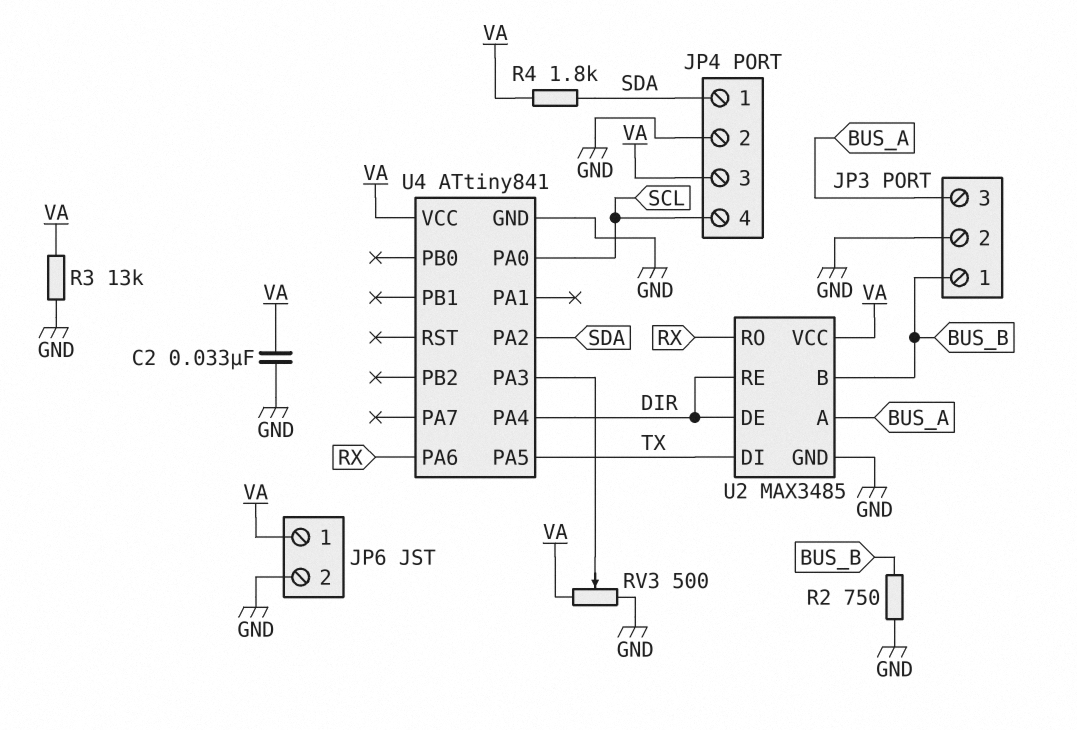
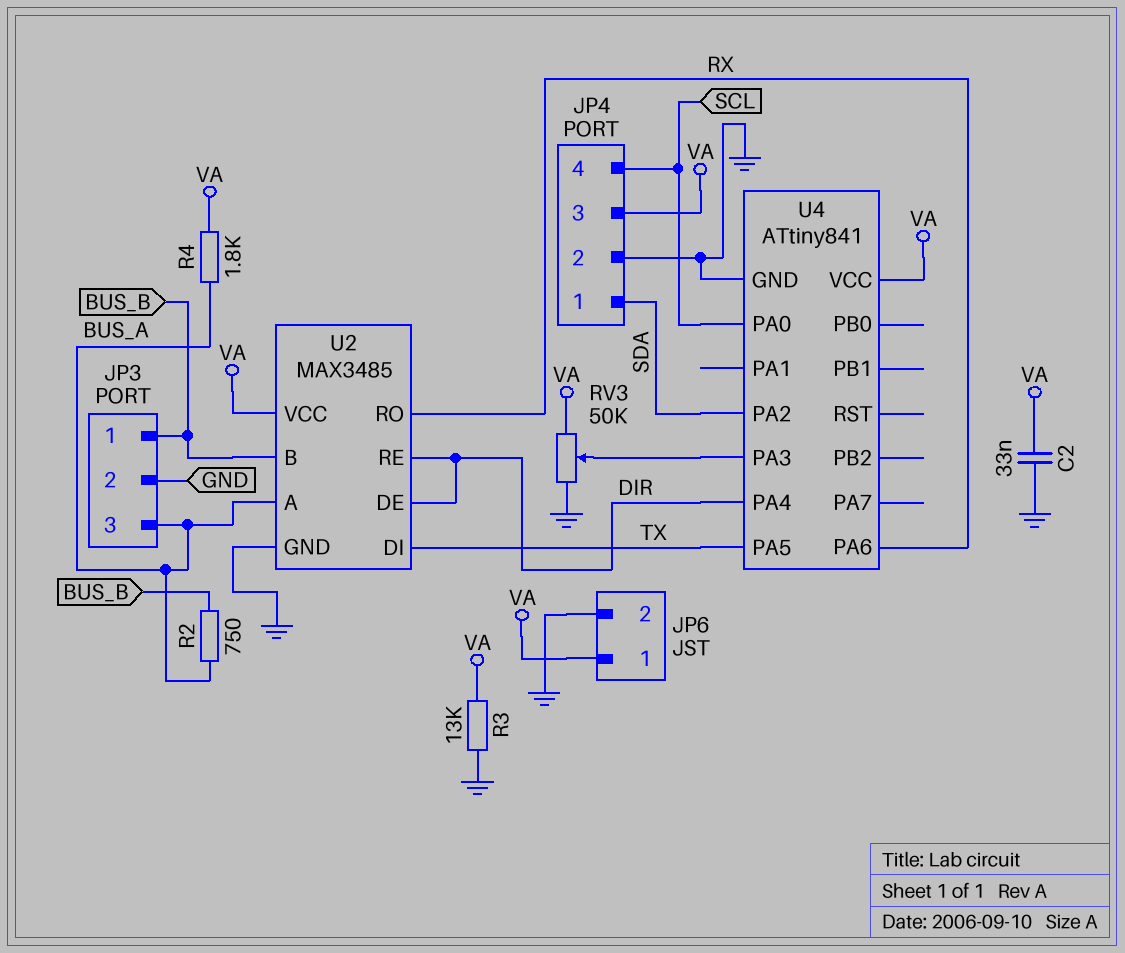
R2: 750 (BUS_B, GND) -> 750 (BUS_A, BUS_B)
R4: 1.8k (SDA, VA) -> 1.8k (BUS_A, VA)
RV3: 500 (GND, VA, wiper U4/PA3) -> 50k (GND, VA, wiper U4/PA3)

